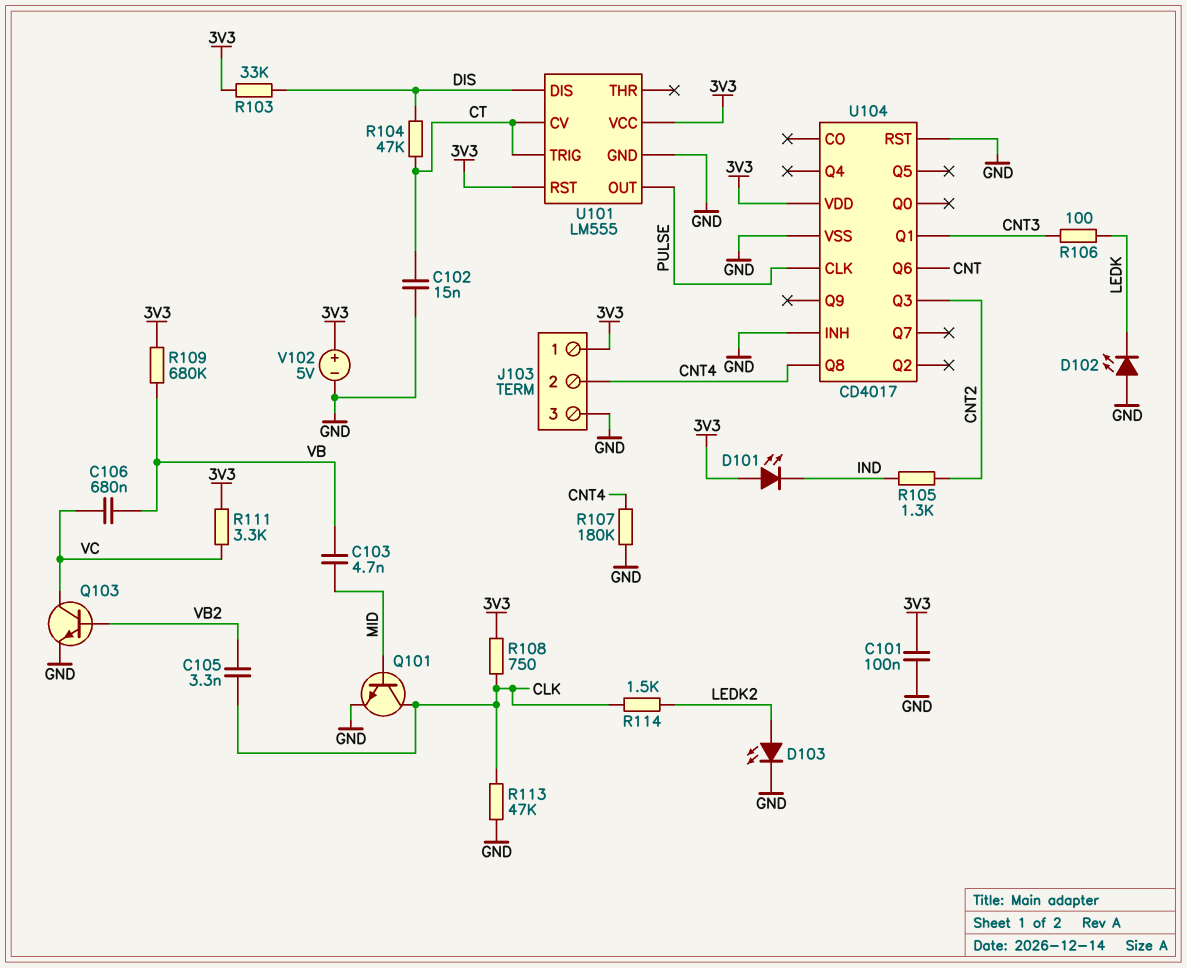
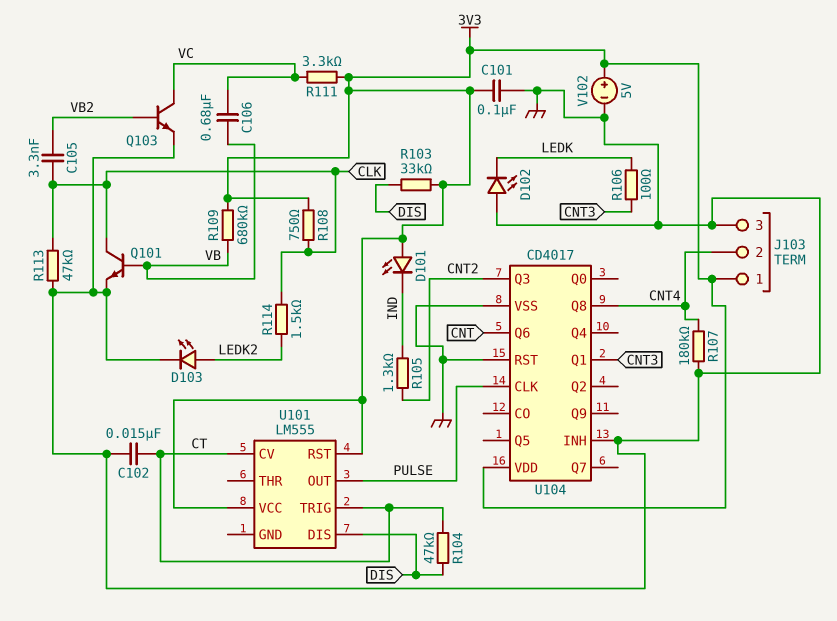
C103: 4.7nF (MID, VB) -> none
Q101: NPN (B MID, C CLK, E GND) -> NPN (B VB, C CLK, E GND)
U101 pin GND: GND -> none

